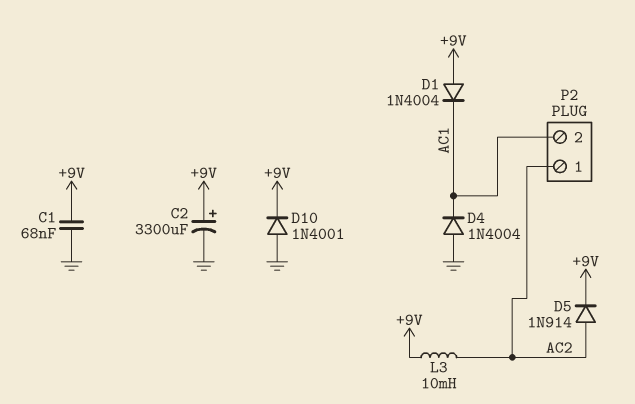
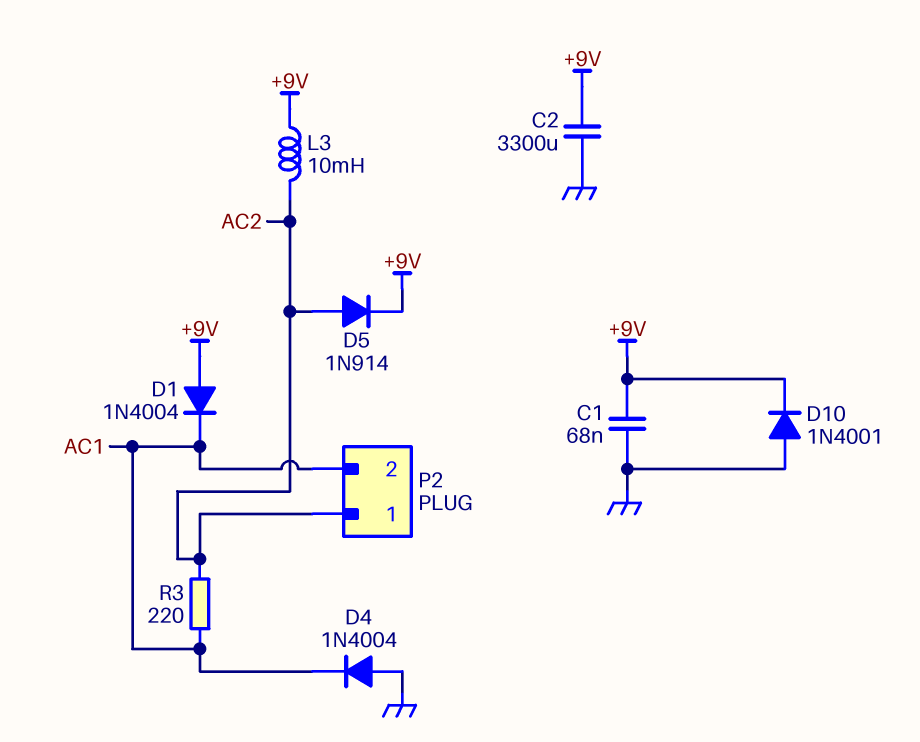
C2: 3300uF (plus +9V, minus GND) -> 3300uF (+9V, GND)
R3: none -> 220 (AC1, AC2)

